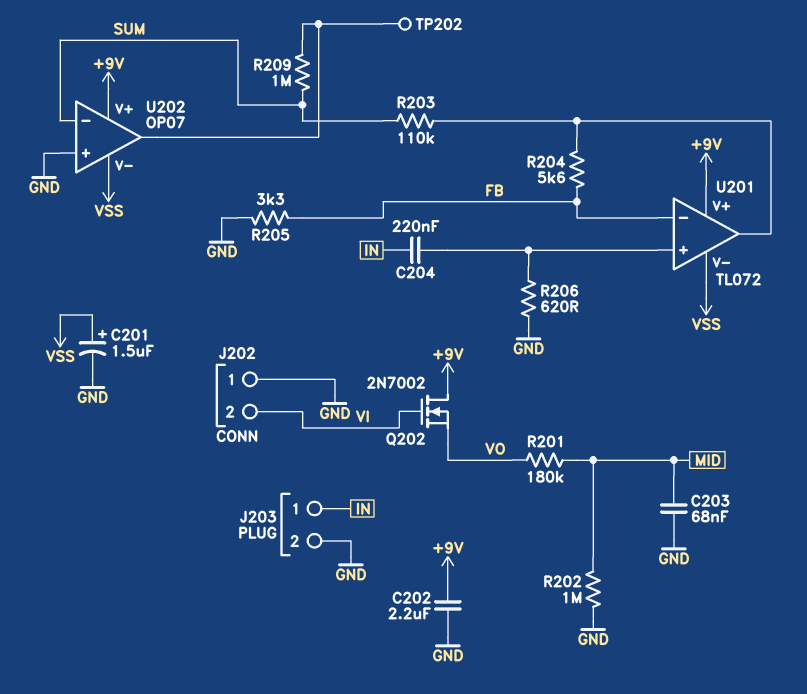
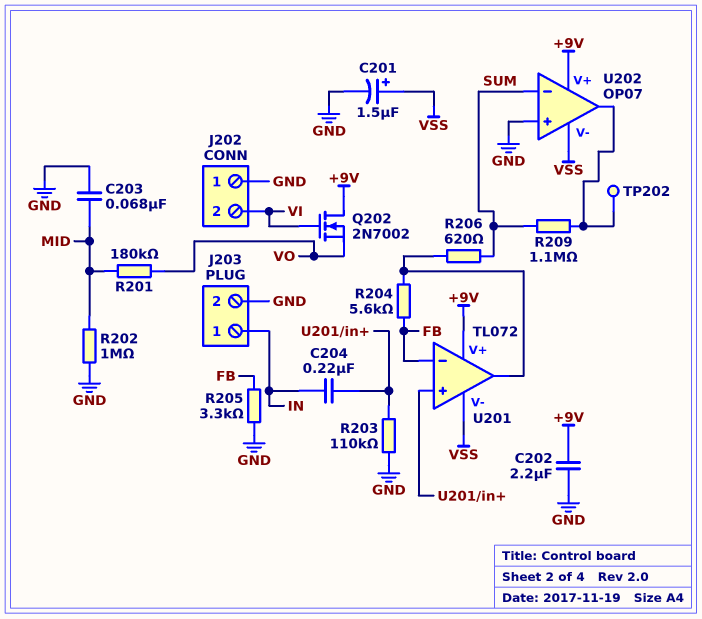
R203: 110k (SUM, U201/out) -> 110k (GND, U201/in+)
R206: 620 (GND, U201/in+) -> 620 (SUM, U201/out)
R209: 1M (SUM, U202/out) -> 1.1M (SUM, U202/out)

